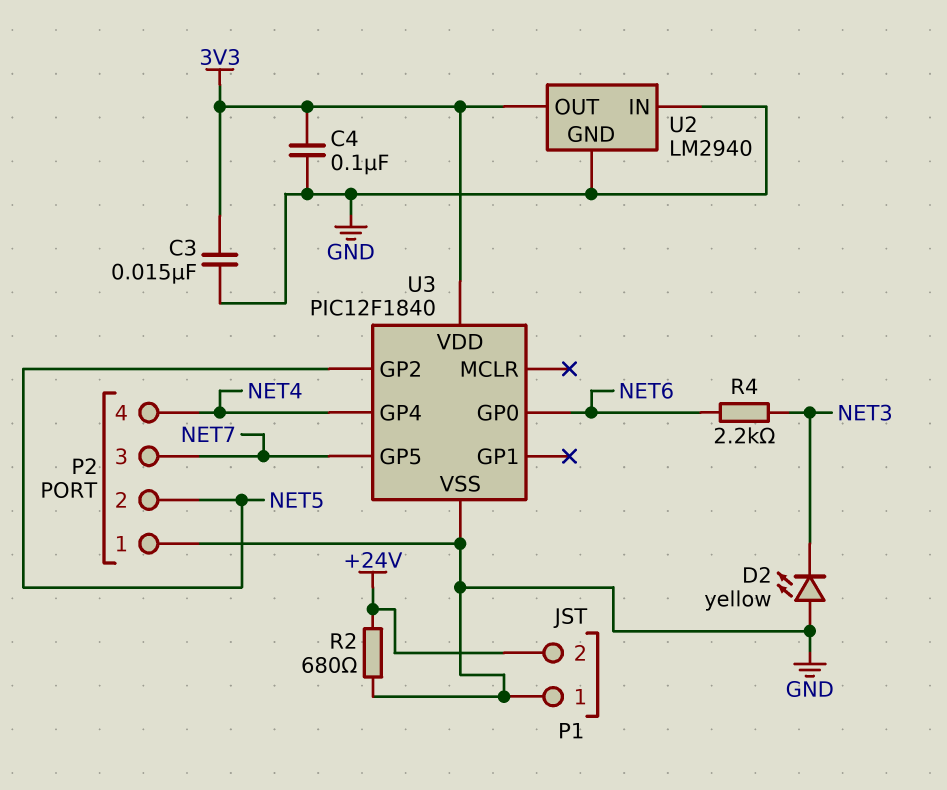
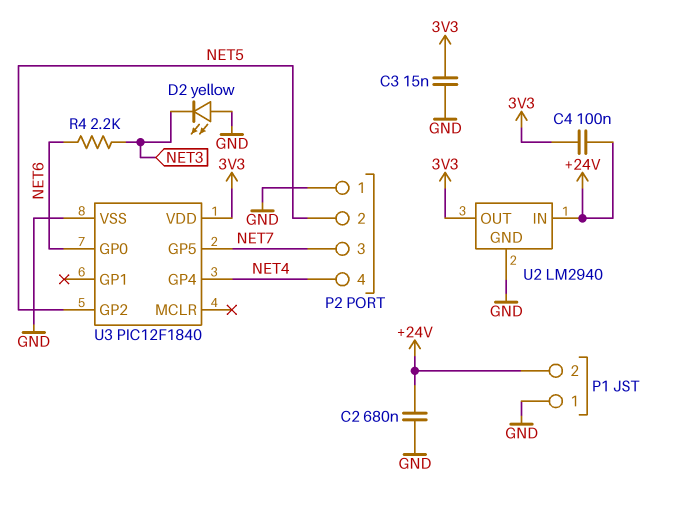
C2: none -> 680nF (+24V, GND)
C4: 100nF (3V3, GND) -> 100nF (+24V, 3V3)
R2: 680 (+24V, GND) -> none
U2 pin IN: GND -> +24V

